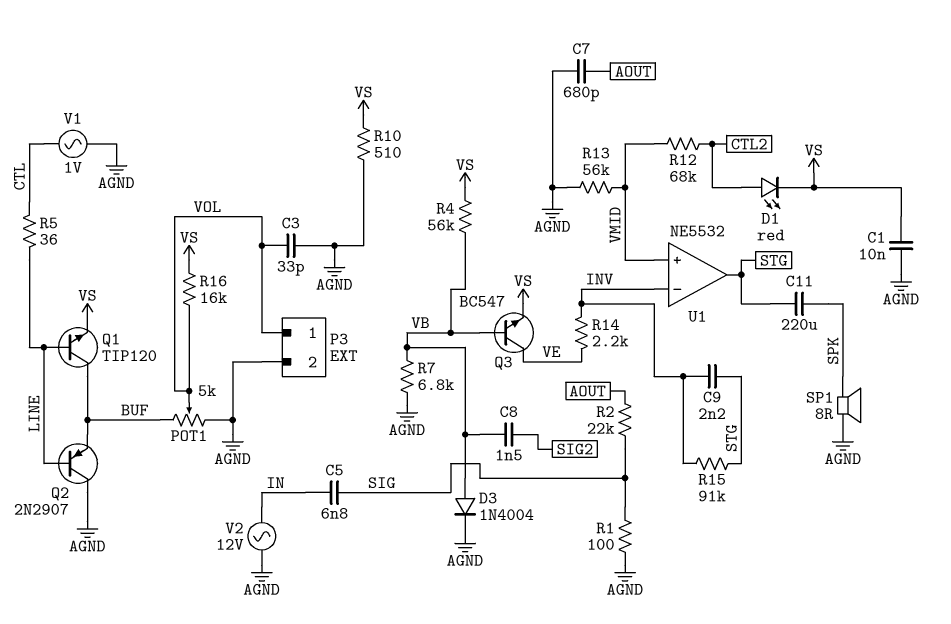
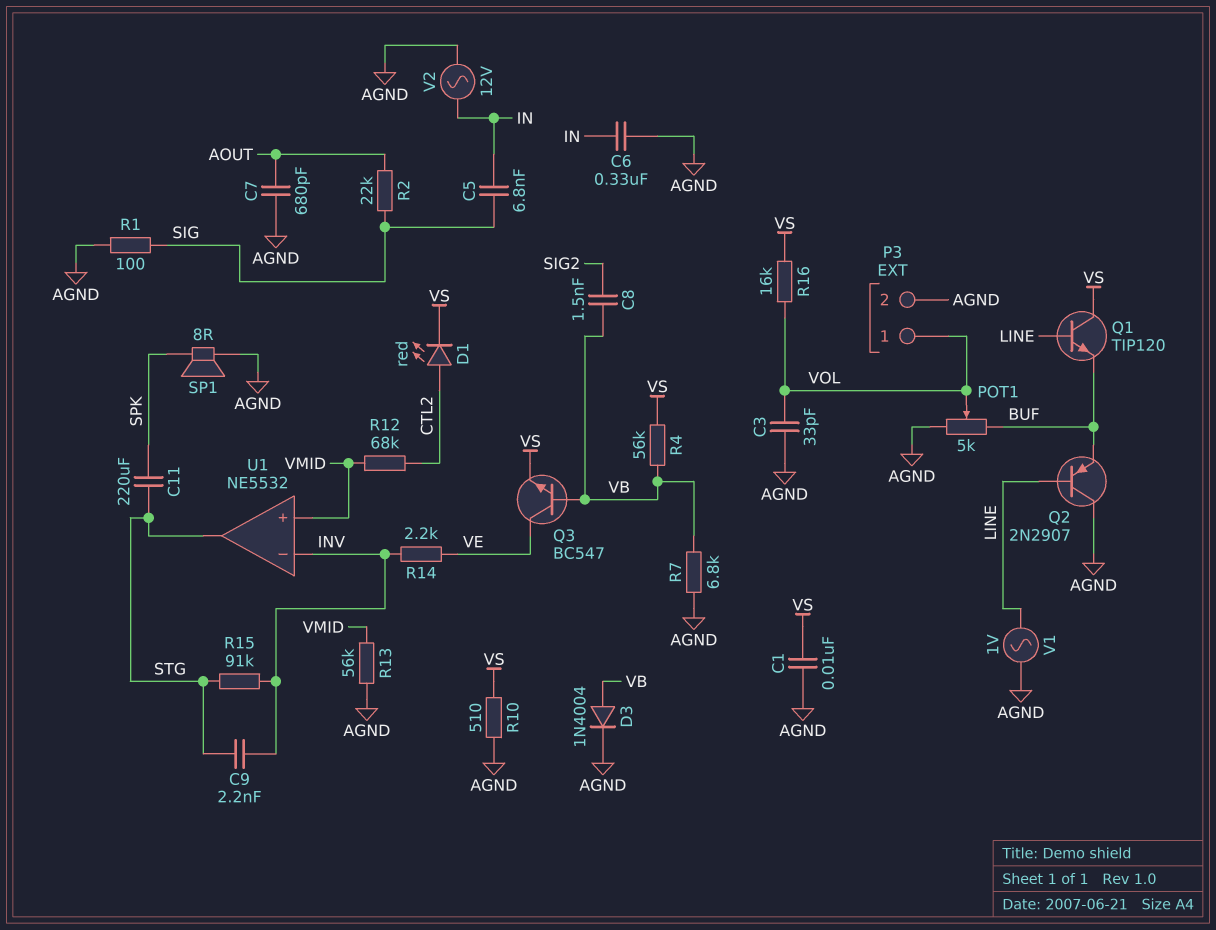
C6: none -> 330nF (AGND, IN)
Q1: NPN TIP120 (B LINE, C BUF, E VS) -> NPN TIP120 (B LINE, C VS, E BUF)
R5: 36 (CTL, LINE) -> none
V1: AC 1V (AGND, CTL) -> AC 1V (AGND, LINE)

